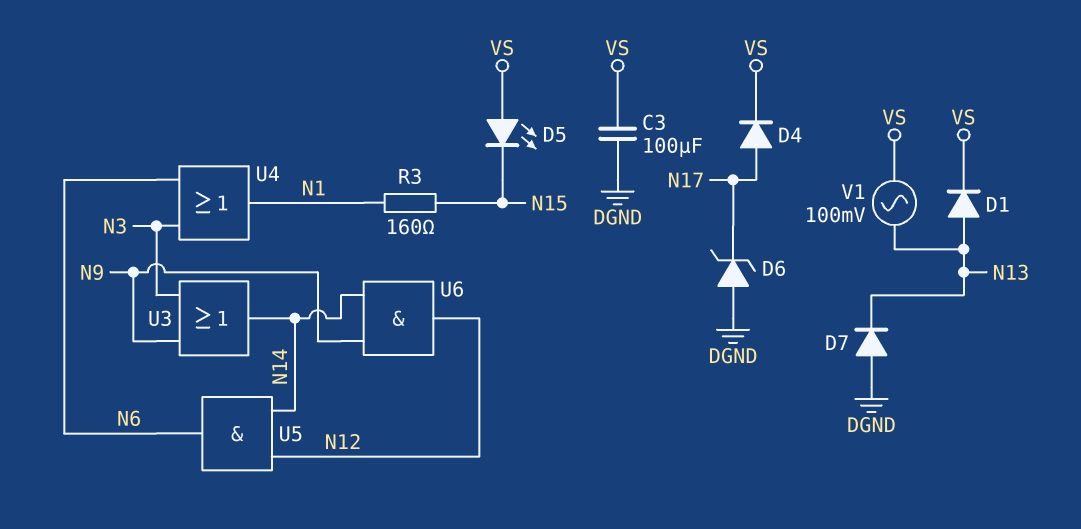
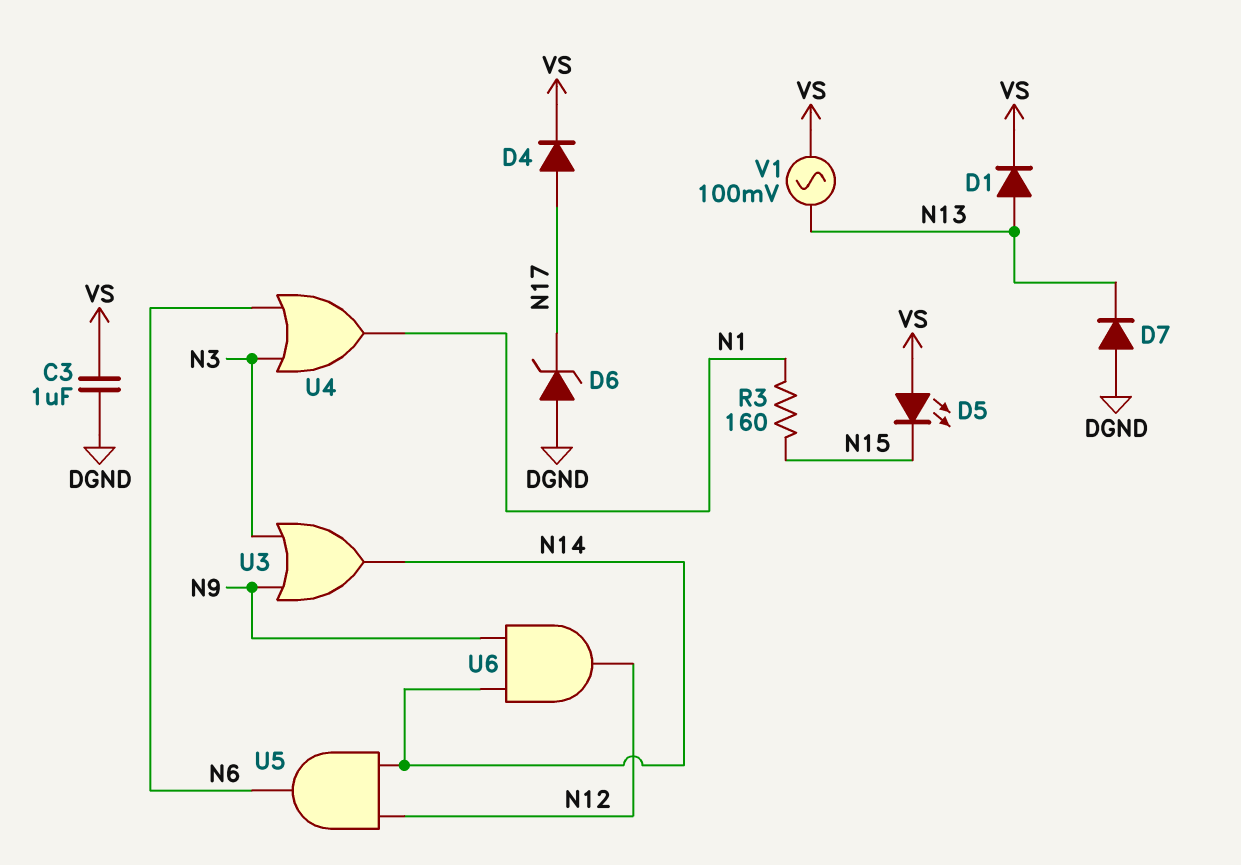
C3: 100uF (DGND, VS) -> 1uF (DGND, VS)

